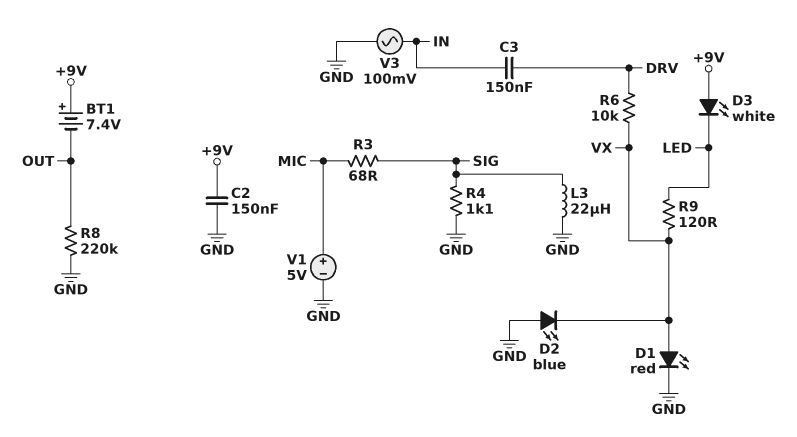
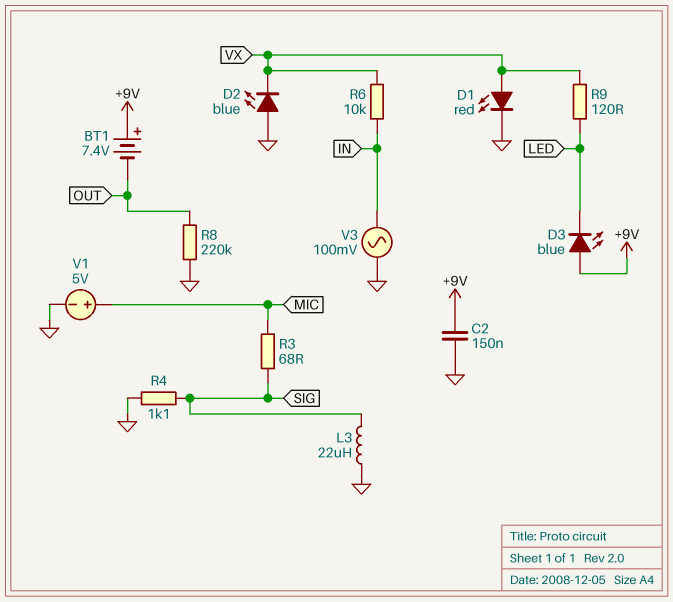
C3: 150nF (DRV, IN) -> none
D3: LED white (A +9V, K LED) -> LED blue (A +9V, K LED)
R6: 10k (DRV, VX) -> 10k (IN, VX)

